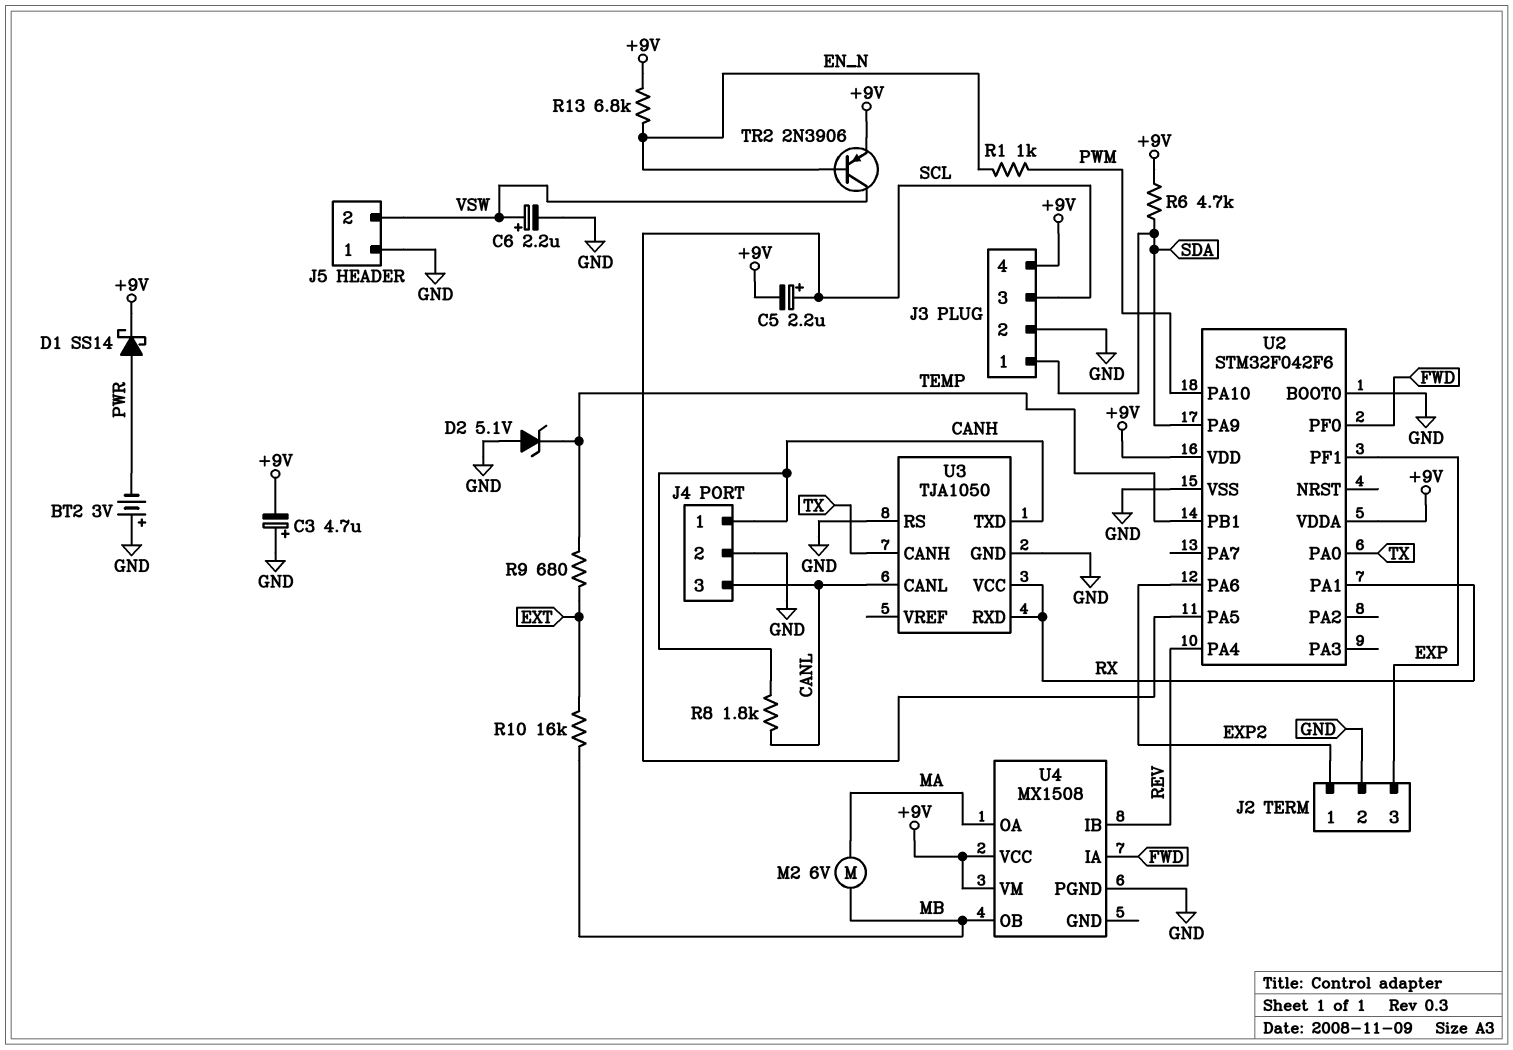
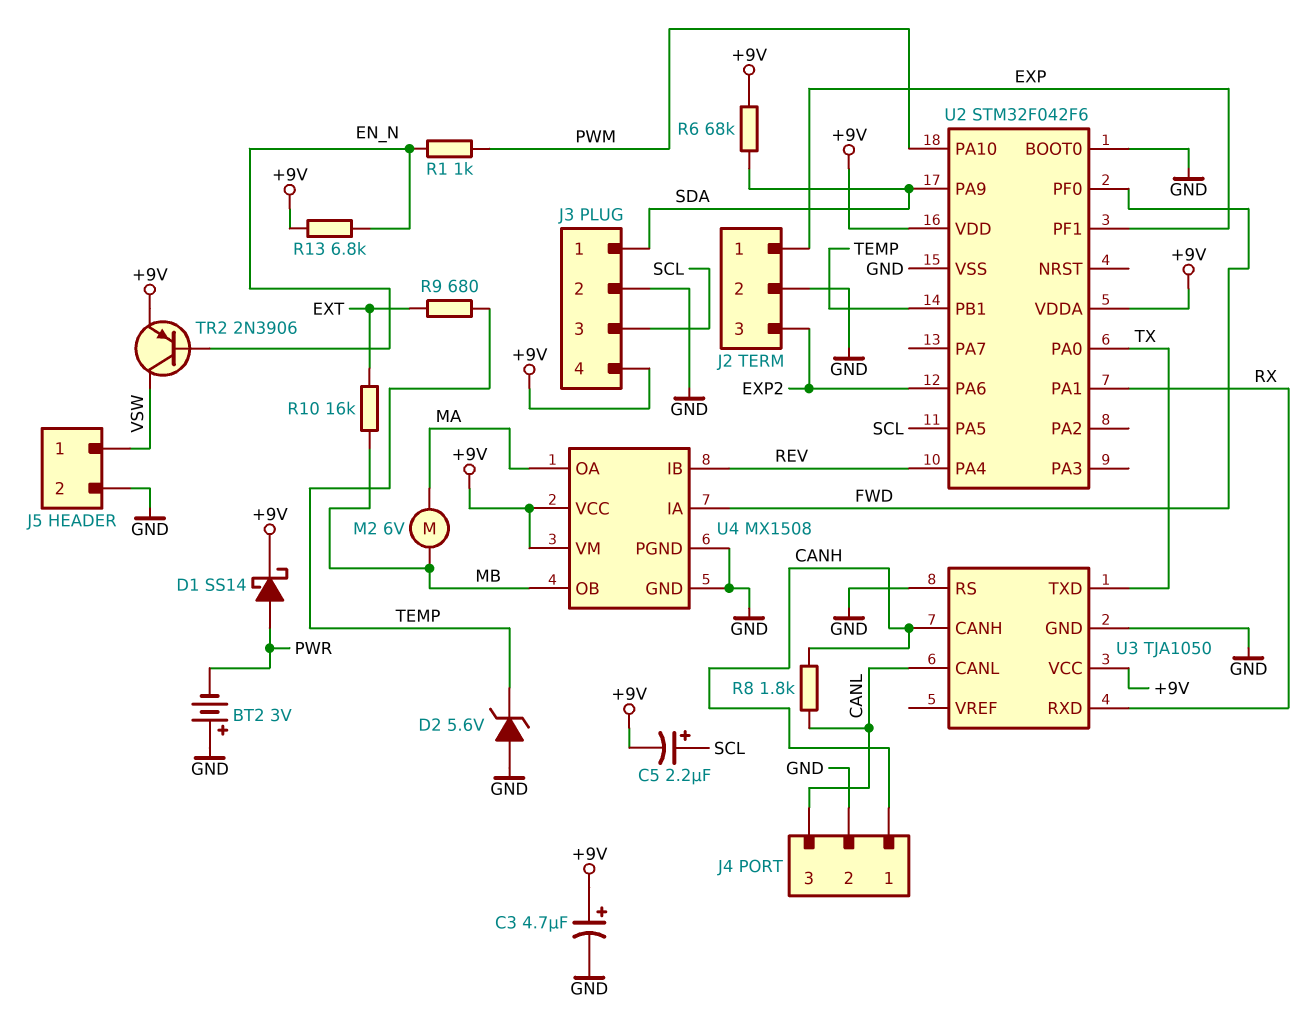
C3: 4.7uF (plus GND, minus +9V) -> 4.7uF (plus +9V, minus GND)
C6: 2.2uF (plus VSW, minus GND) -> none
D2: zener 5.1V (A GND, K TEMP) -> zener 5.6V (A GND, K TEMP)
J2 pin 1: EXP2 -> EXP
J2 pin 3: EXP -> EXP2
J5 pin 1: GND -> VSW
J5 pin 2: VSW -> GND
R6: 4.7k (+9V, SDA) -> 68k (+9V, SDA)
U3 pin CANH: TX -> CANH
U3 pin TXD: CANH -> TX
U3 pin VCC: RX -> +9V
U4 pin GND: none -> GND

